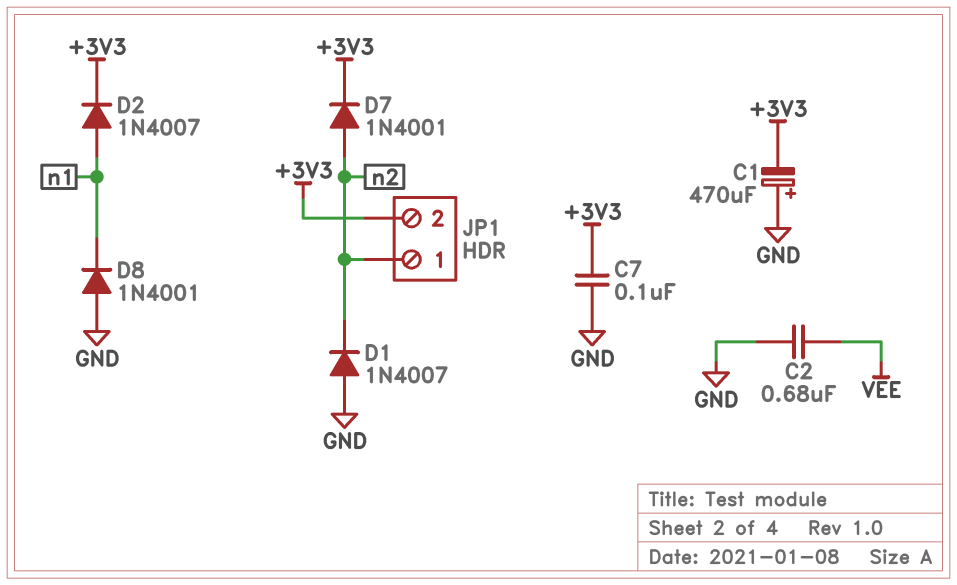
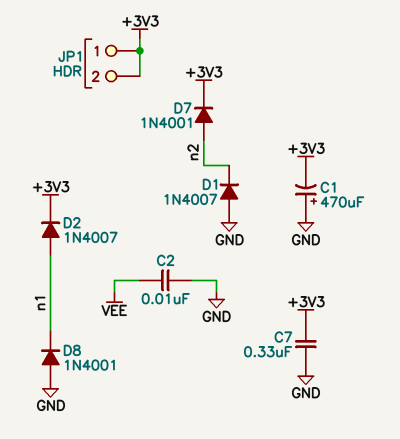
C2: 680nF (GND, VEE) -> 10nF (GND, VEE)
C7: 100nF (+3V3, GND) -> 330nF (+3V3, GND)
JP1 pin 1: n2 -> +3V3

